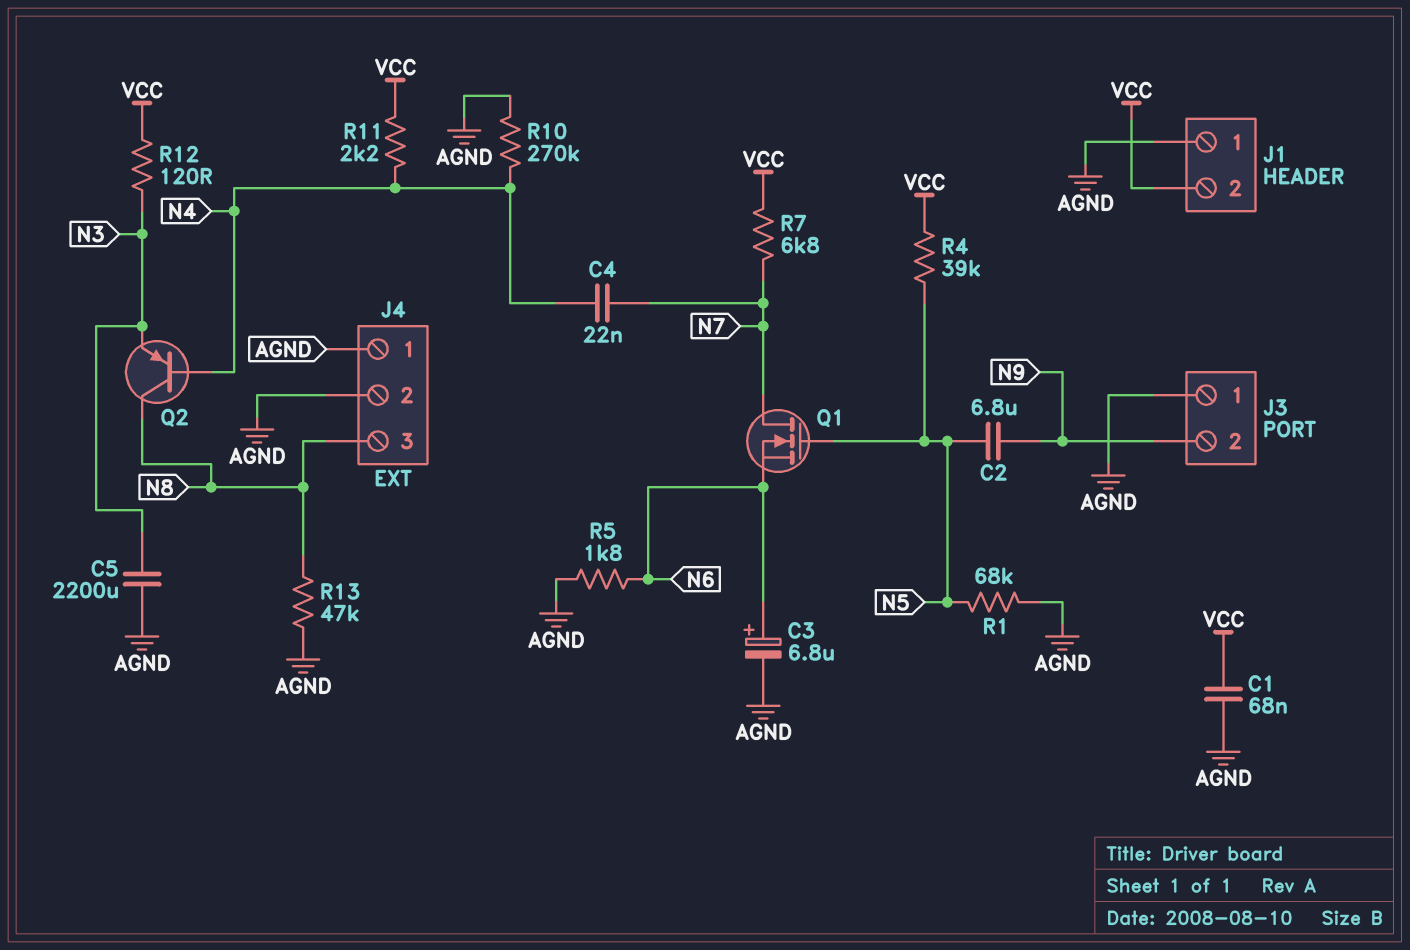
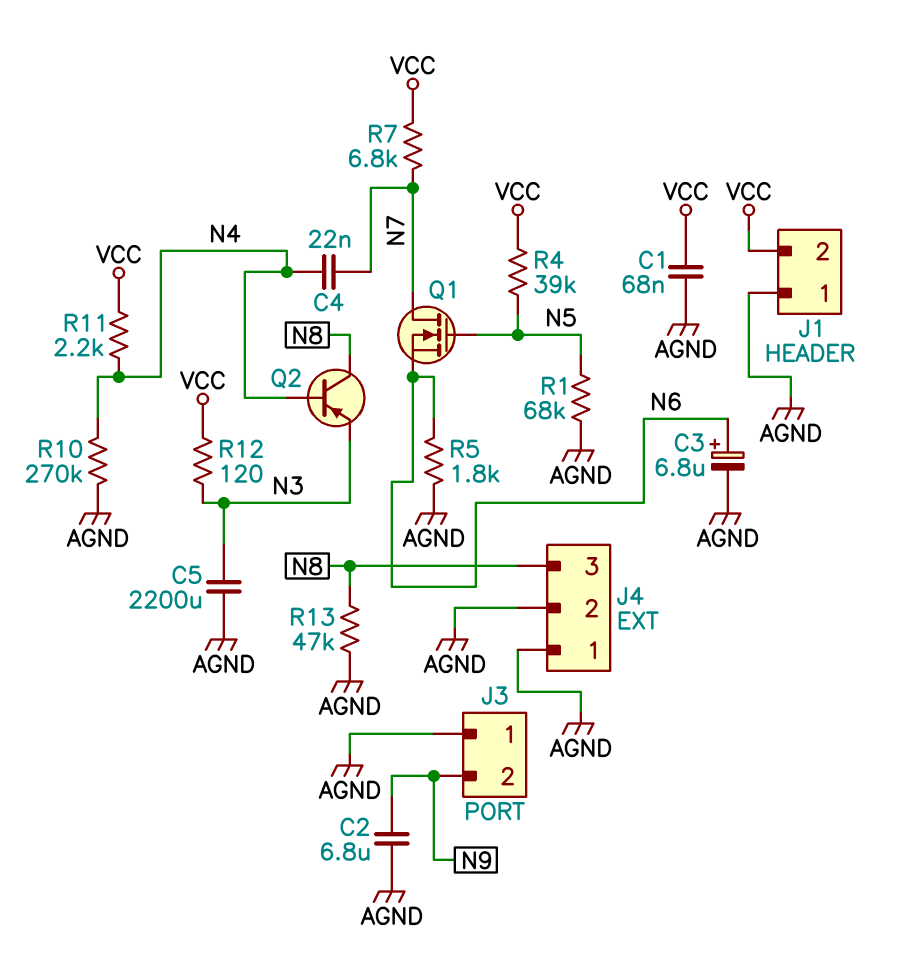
C2: 6.8uF (N5, N9) -> 6.8uF (AGND, N9)

